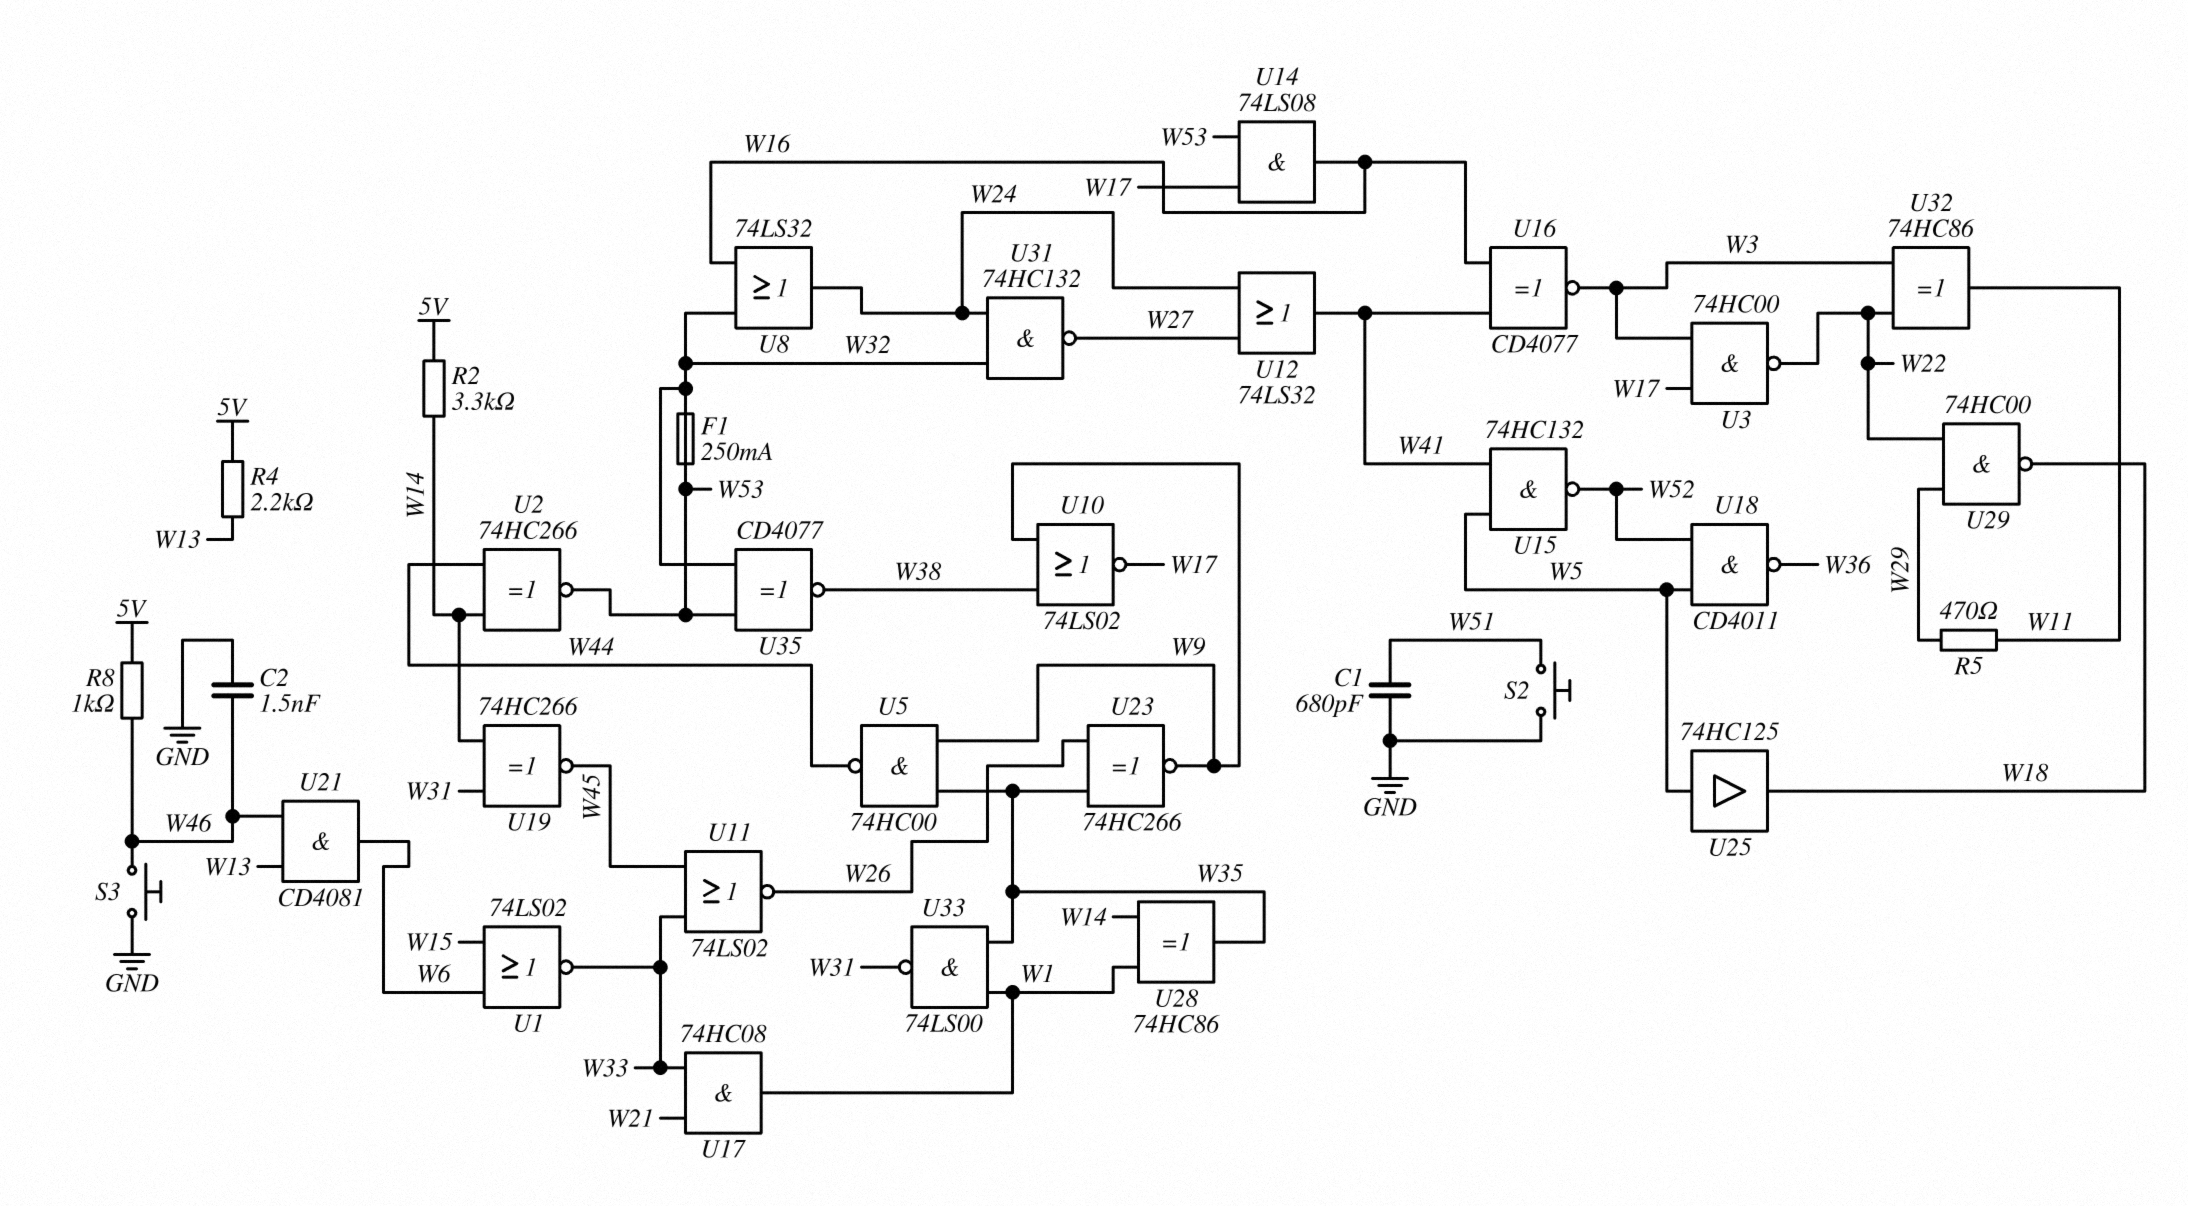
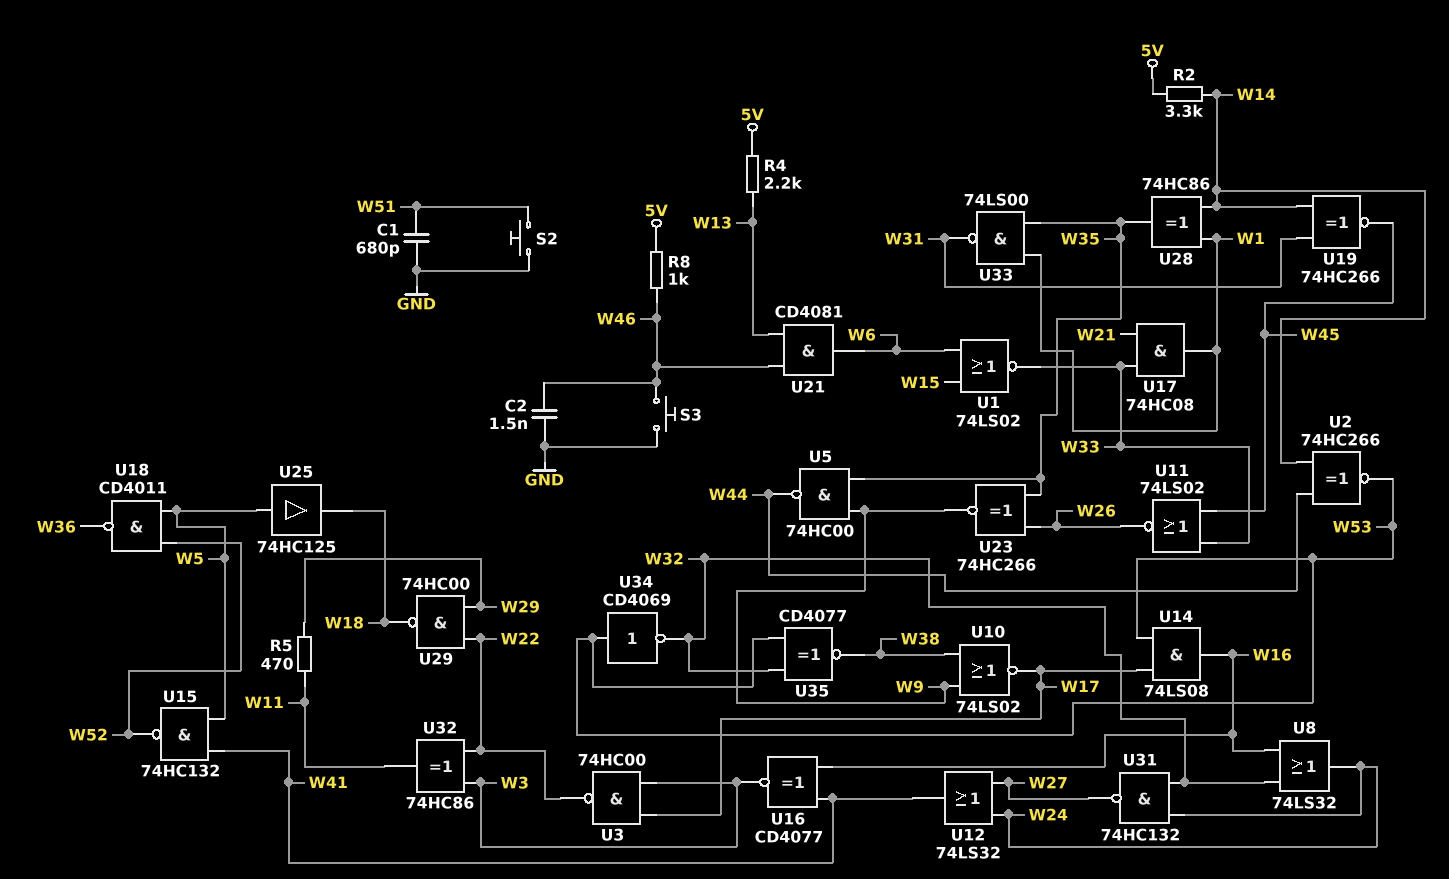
F1: 250mA (W32, W53) -> none
U34: none -> NOT CD4069 (in W53, out W32)

